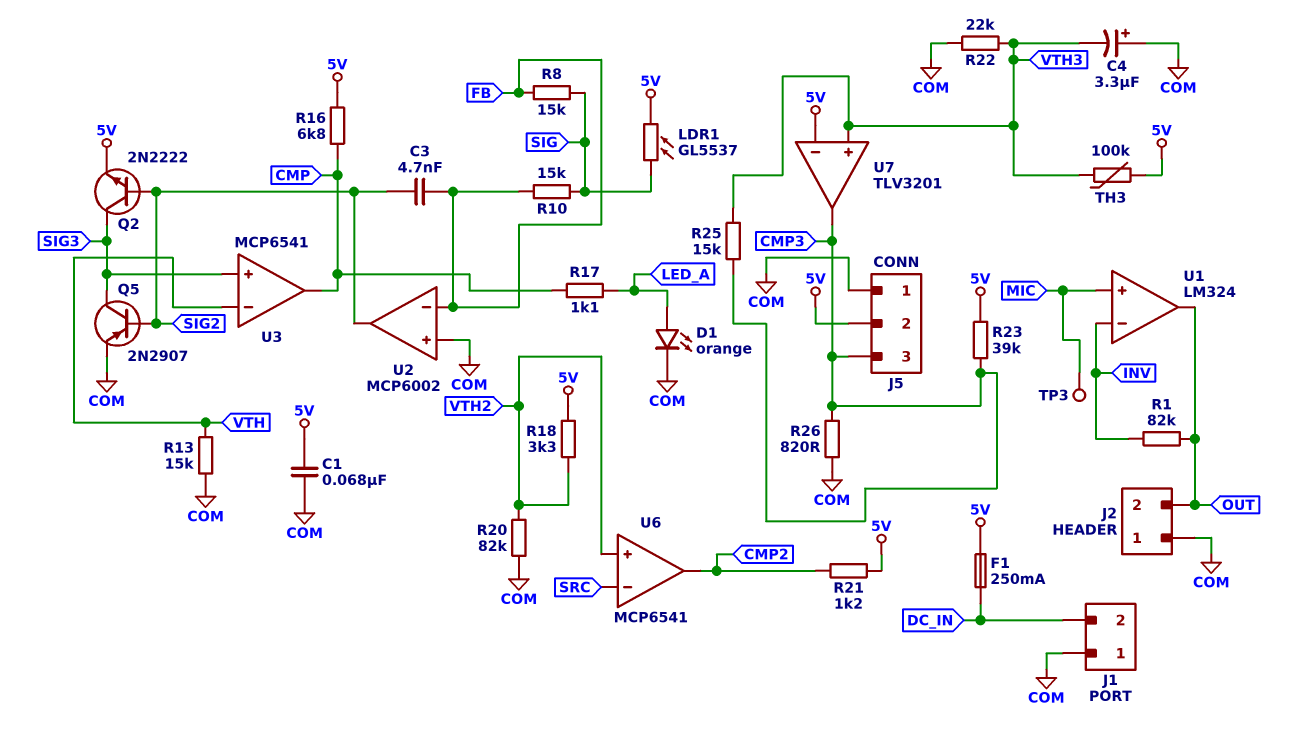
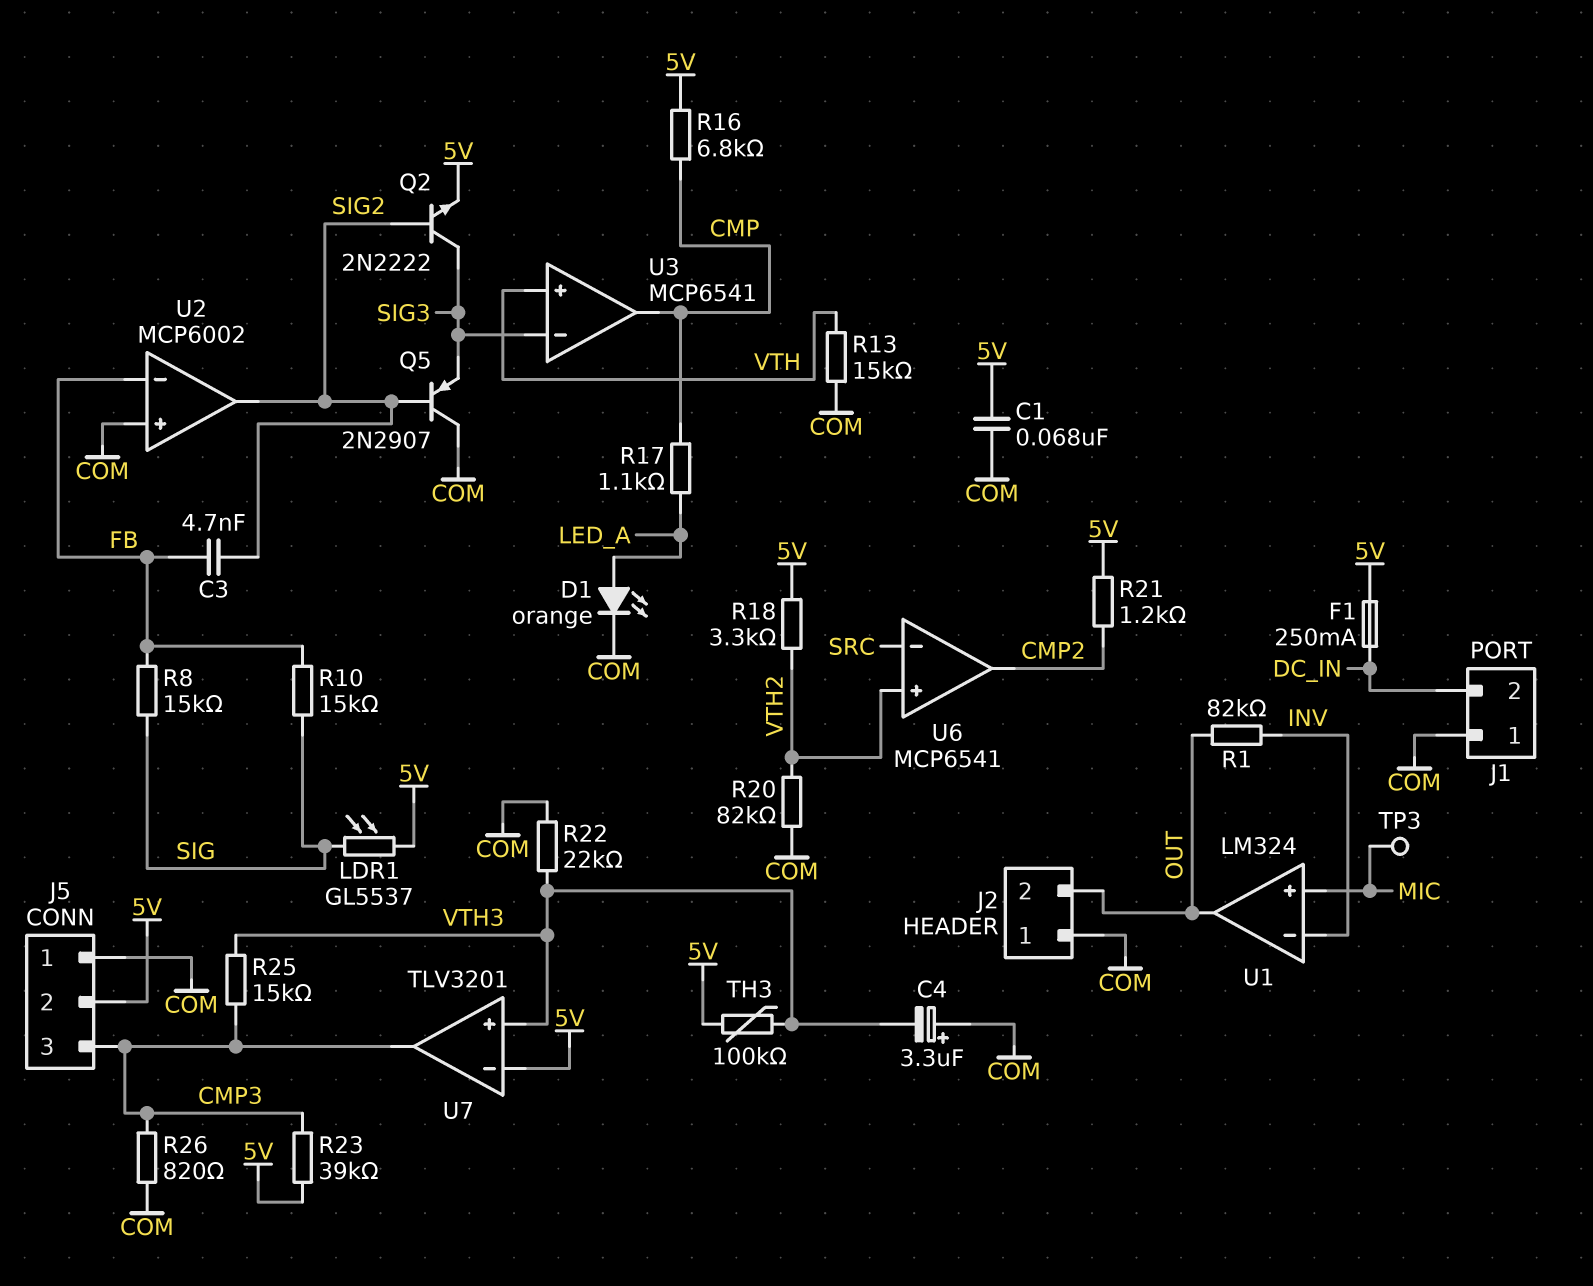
Q5: PNP 2N2907 (B SIG2, C SIG3, E COM) -> PNP 2N2907 (B SIG2, C COM, E SIG3)
U3 pin in+: SIG3 -> VTH
U3 pin in-: VTH -> SIG3

